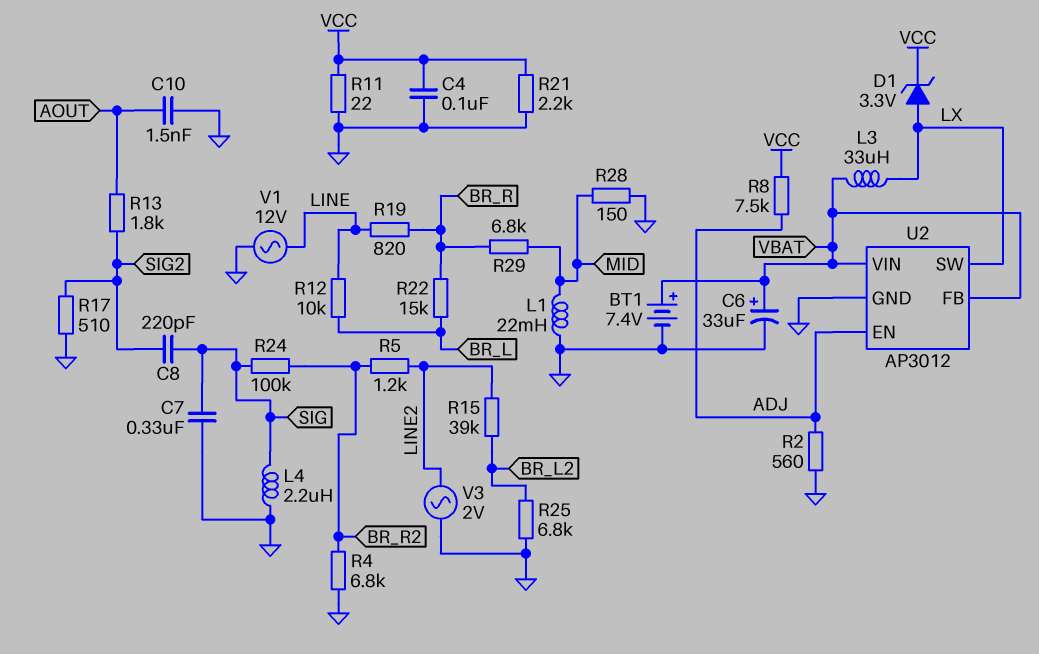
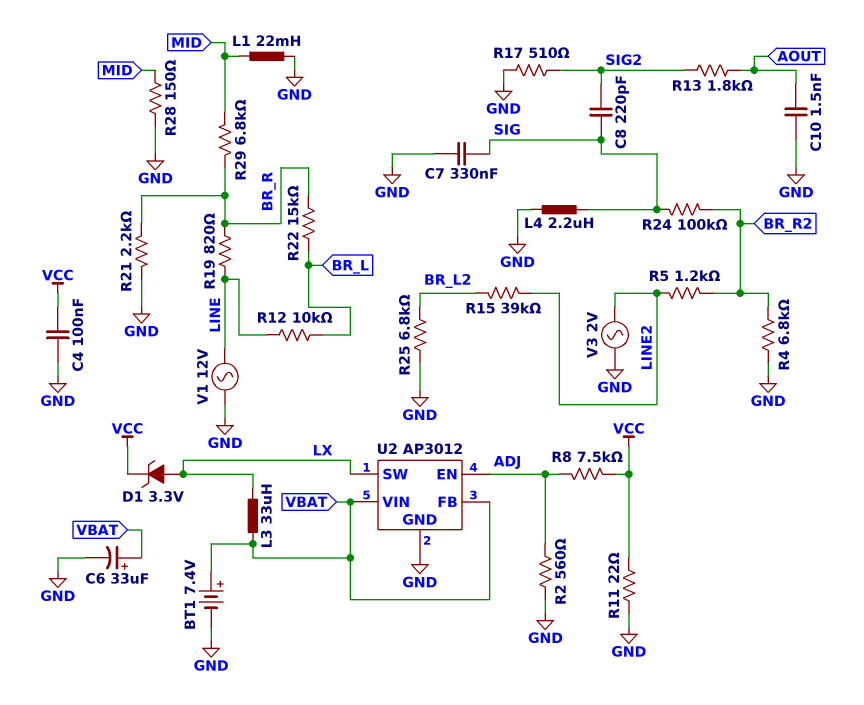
R21: 2.2k (GND, VCC) -> 2.2k (BR_R, GND)

